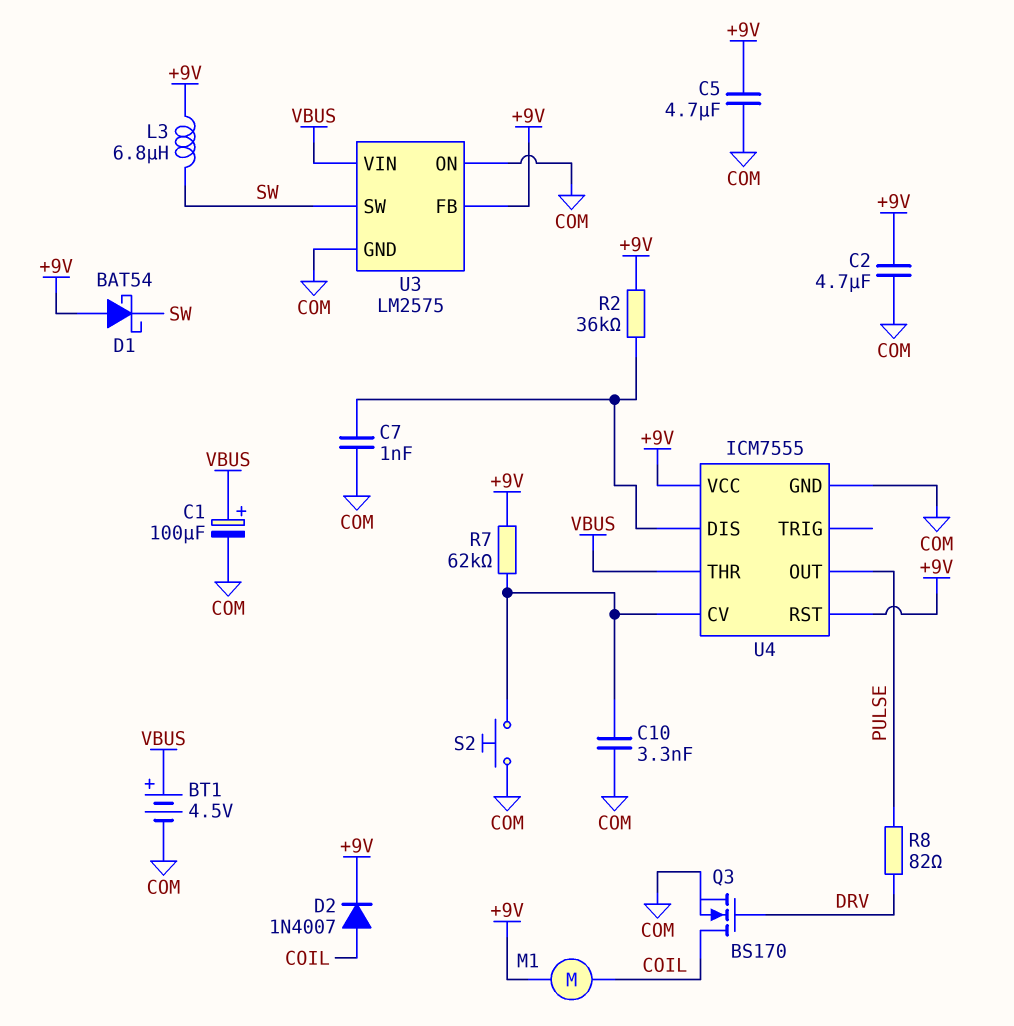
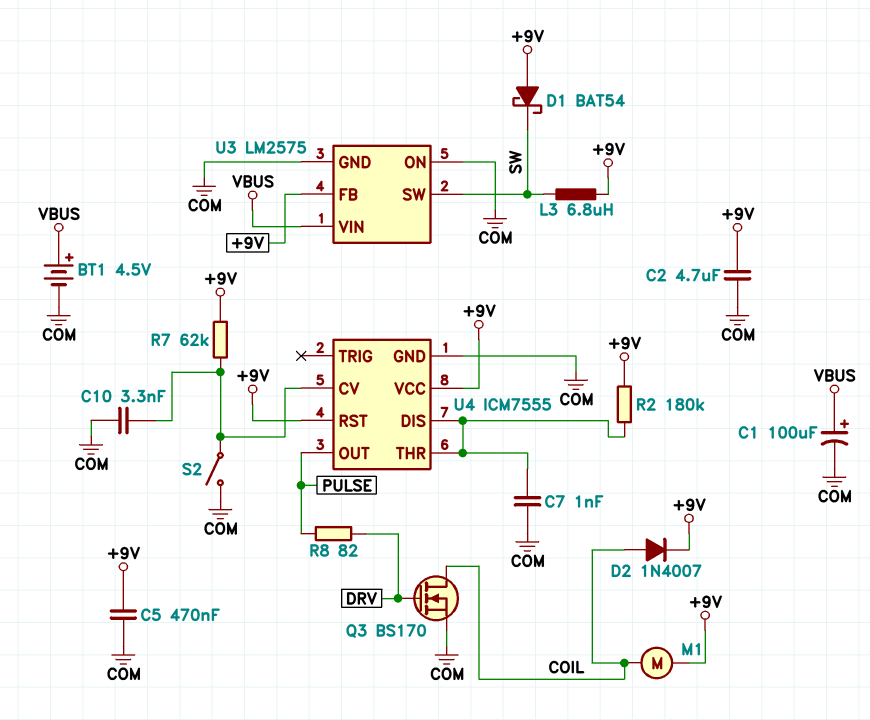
C5: 4.7uF (+9V, COM) -> 470nF (+9V, COM)
R2: 36k (+9V, U4/DIS) -> 180k (+9V, U4/DIS)
S2: button (COM, U4/CV) -> switch (COM, U4/CV)
U4 pin THR: VBUS -> U4/DIS

